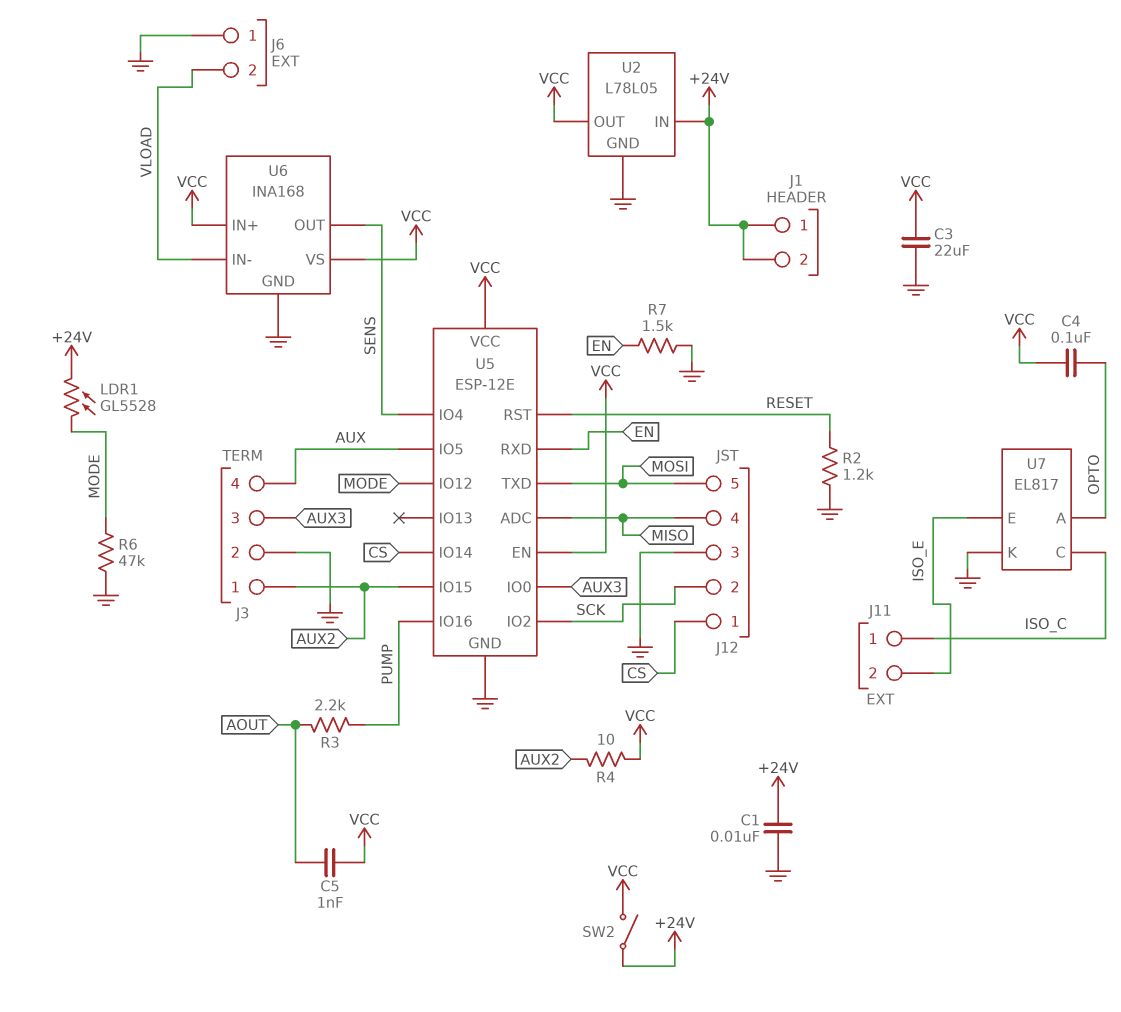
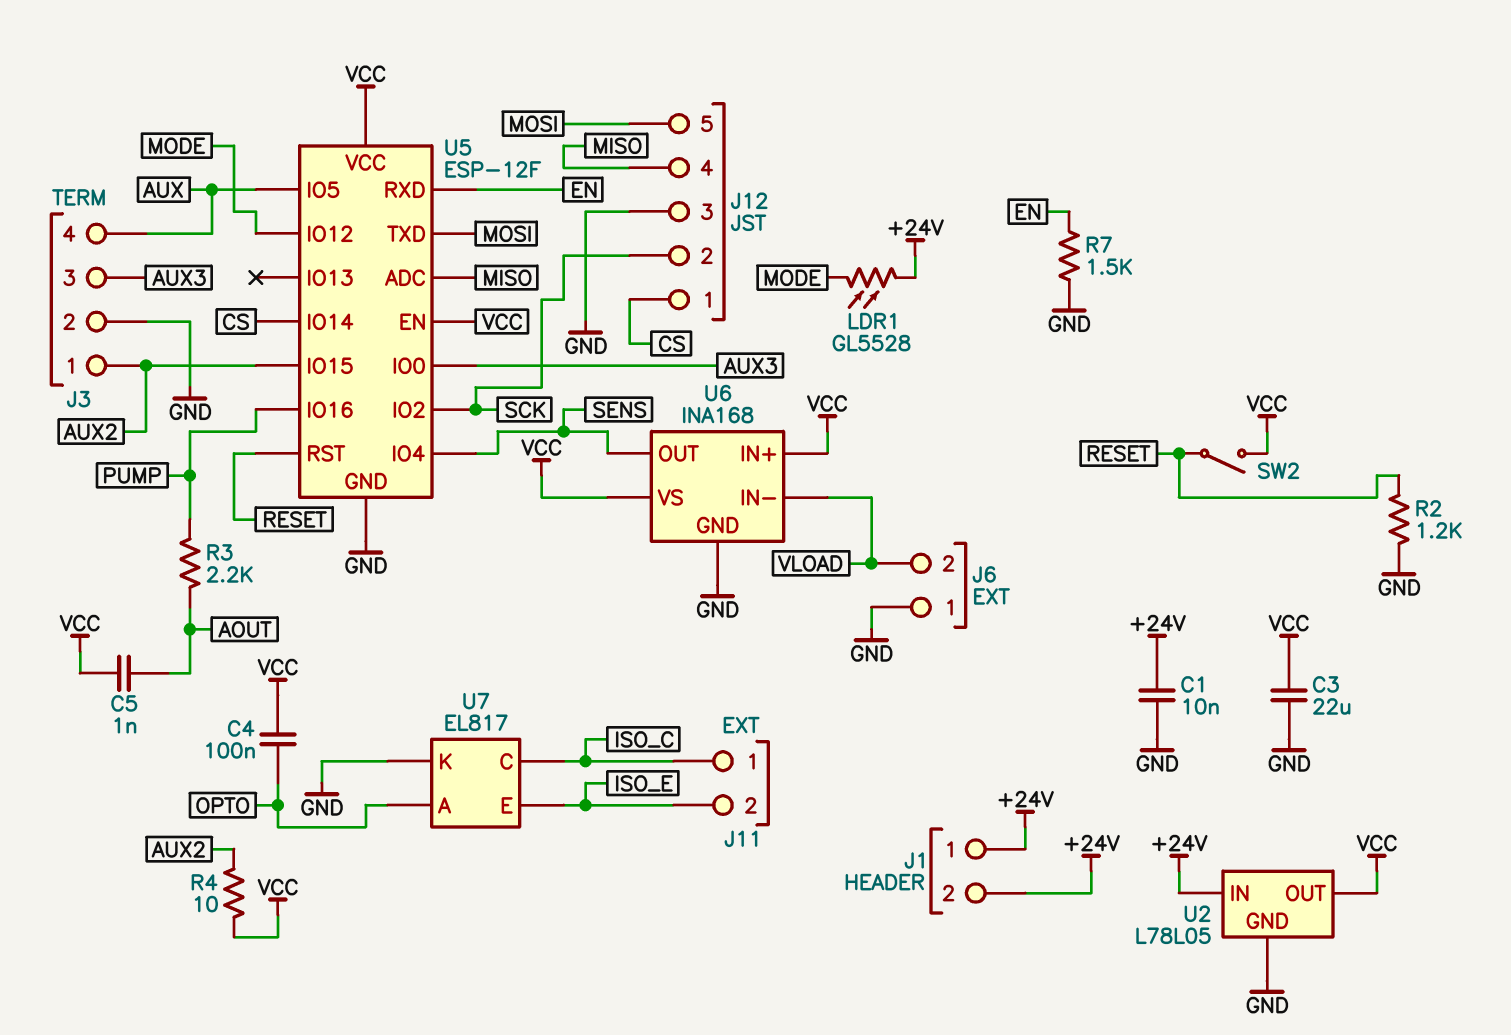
R6: 47k (GND, MODE) -> none
SW2: switch (+24V, VCC) -> switch (RESET, VCC)
U5: ESP-12E -> ESP-12F

